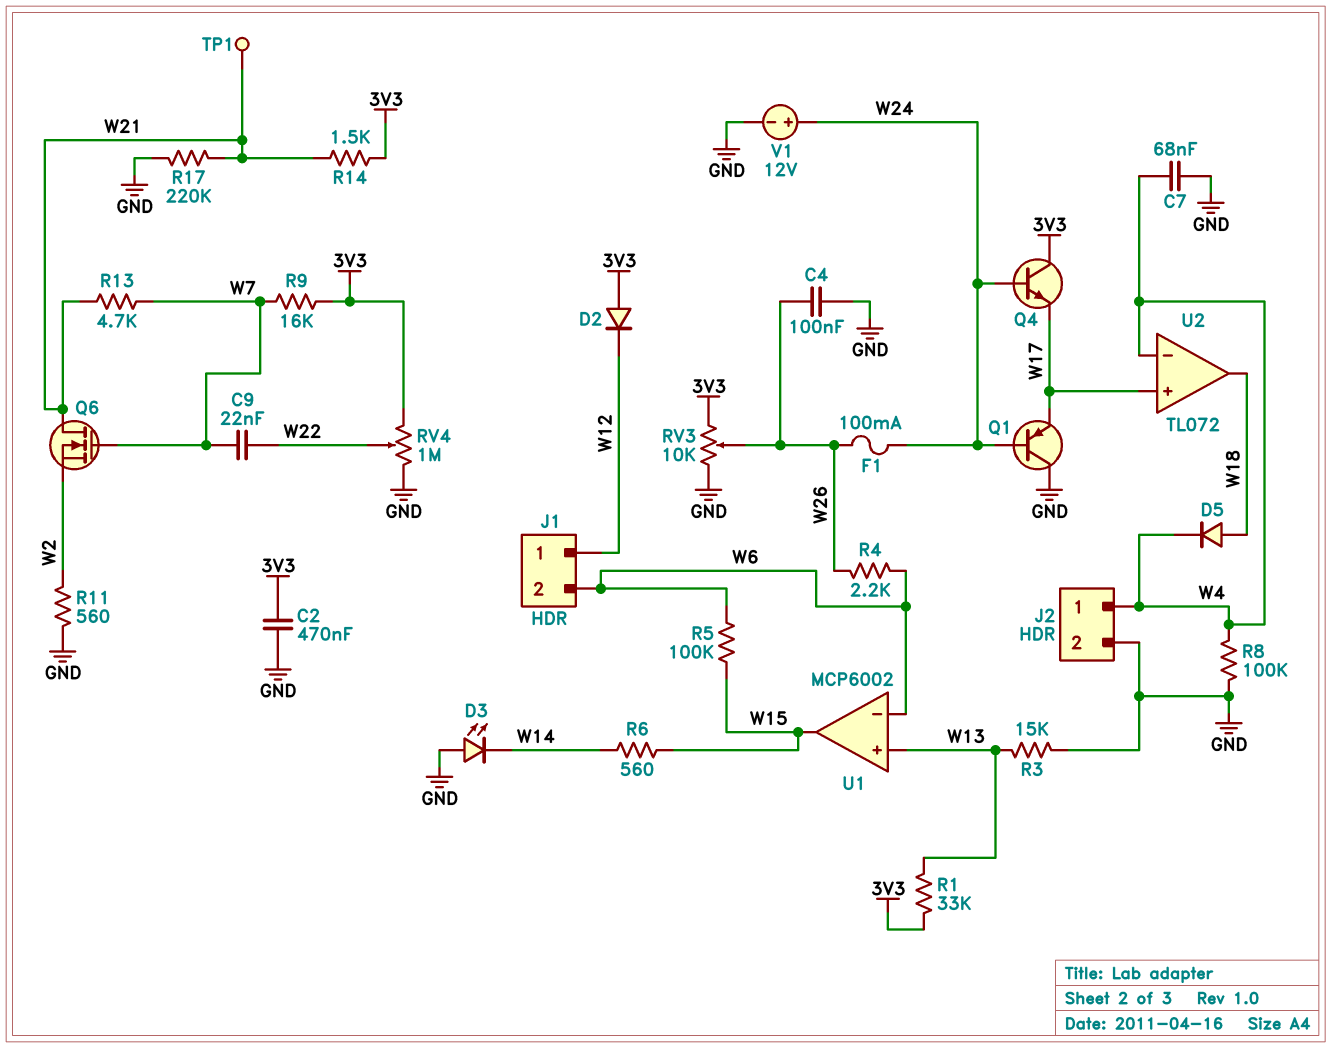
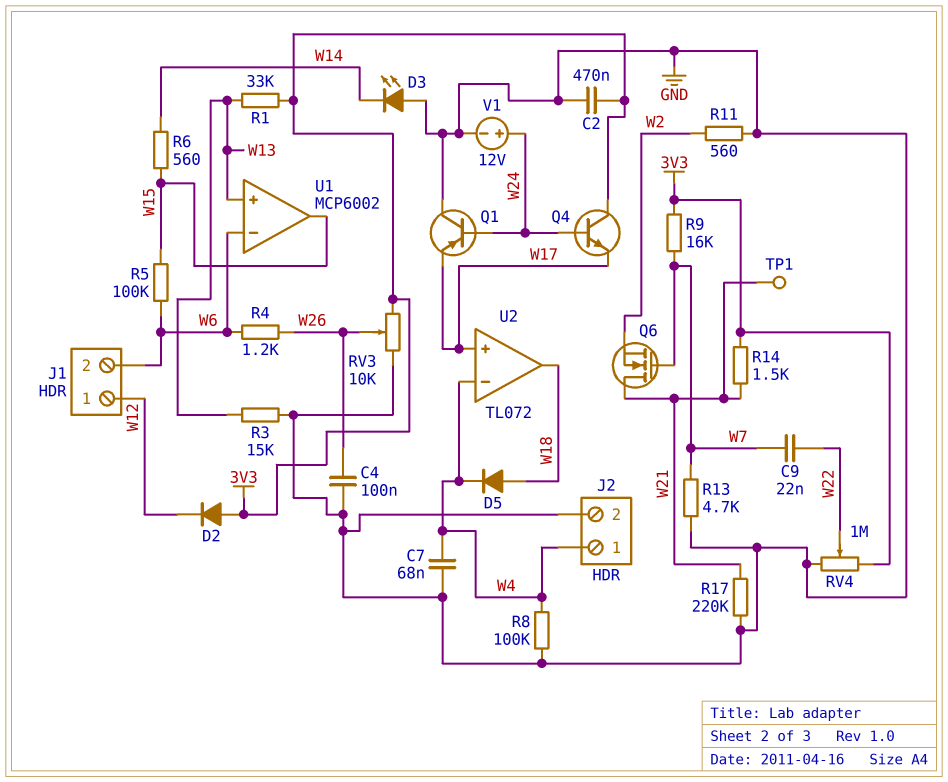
F1: 100mA (W24, W26) -> none
R4: 2.2k (W6, W26) -> 1.2k (W6, W26)
R13: 4.7k (W7, W21) -> 4.7k (GND, W7)

